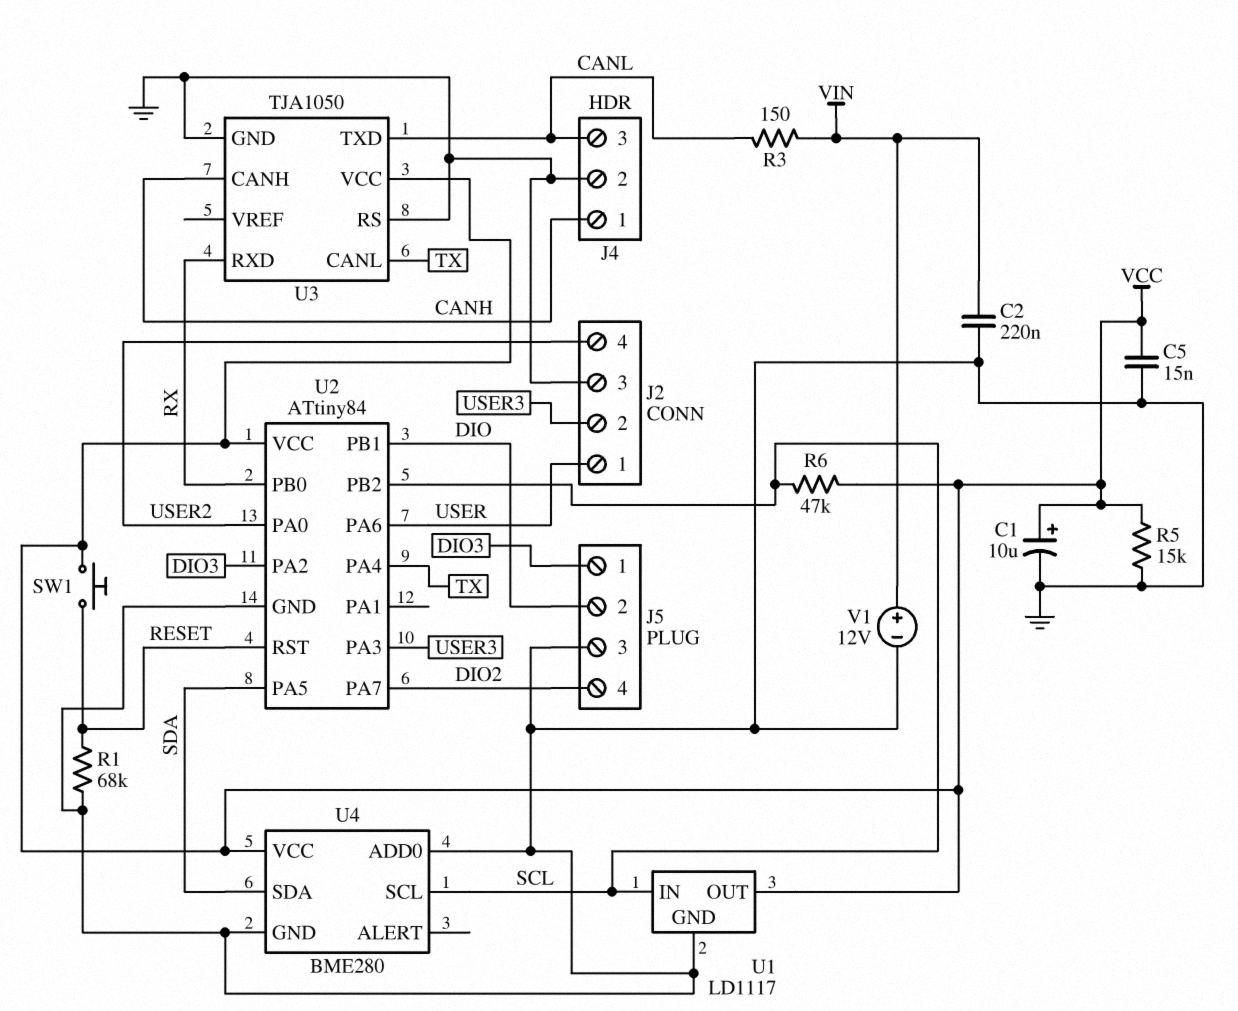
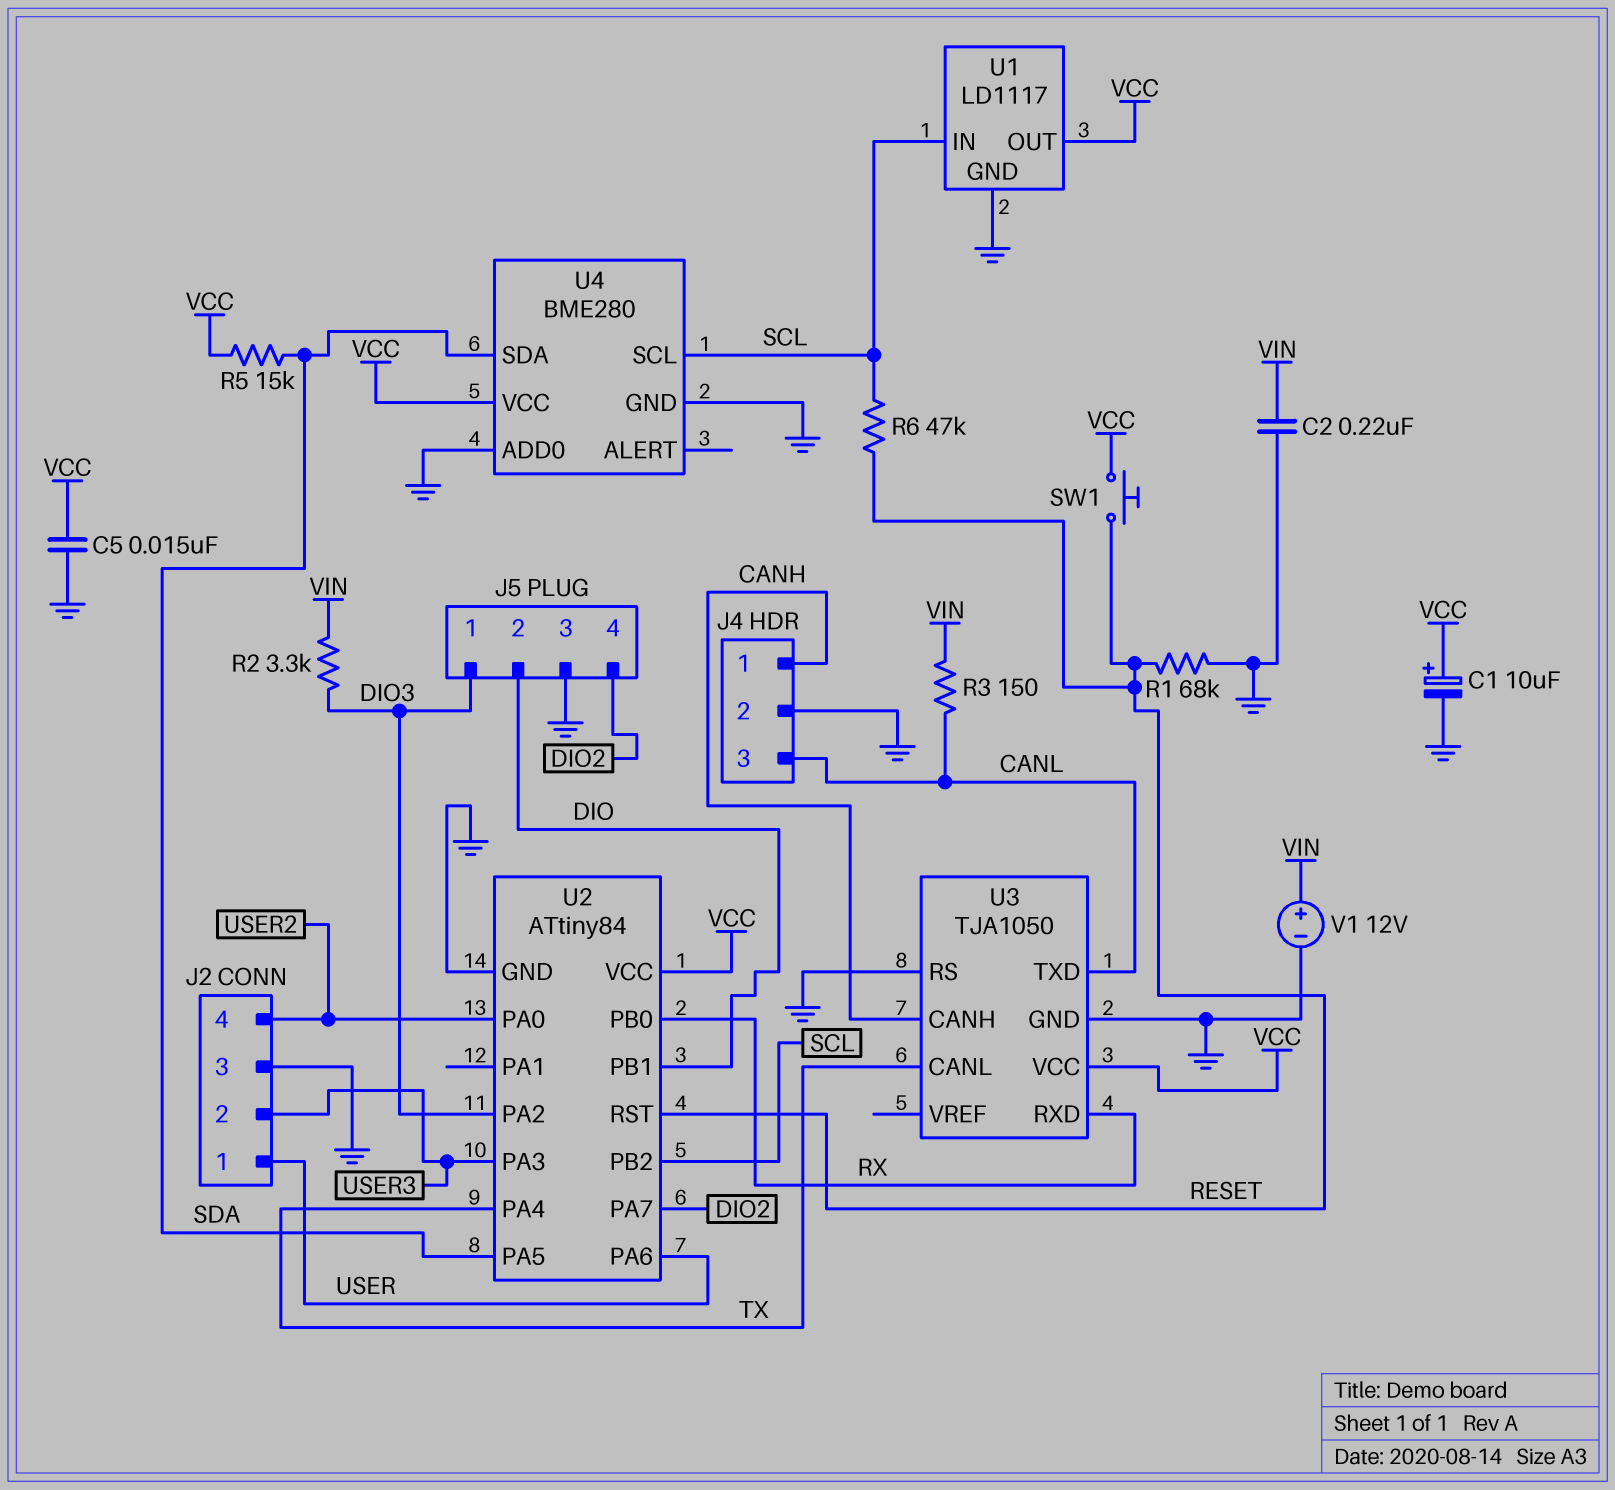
R2: none -> 3.3k (DIO3, VIN)
R5: 15k (GND, VCC) -> 15k (SDA, VCC)
R6: 47k (SCL, VCC) -> 47k (RESET, SCL)

